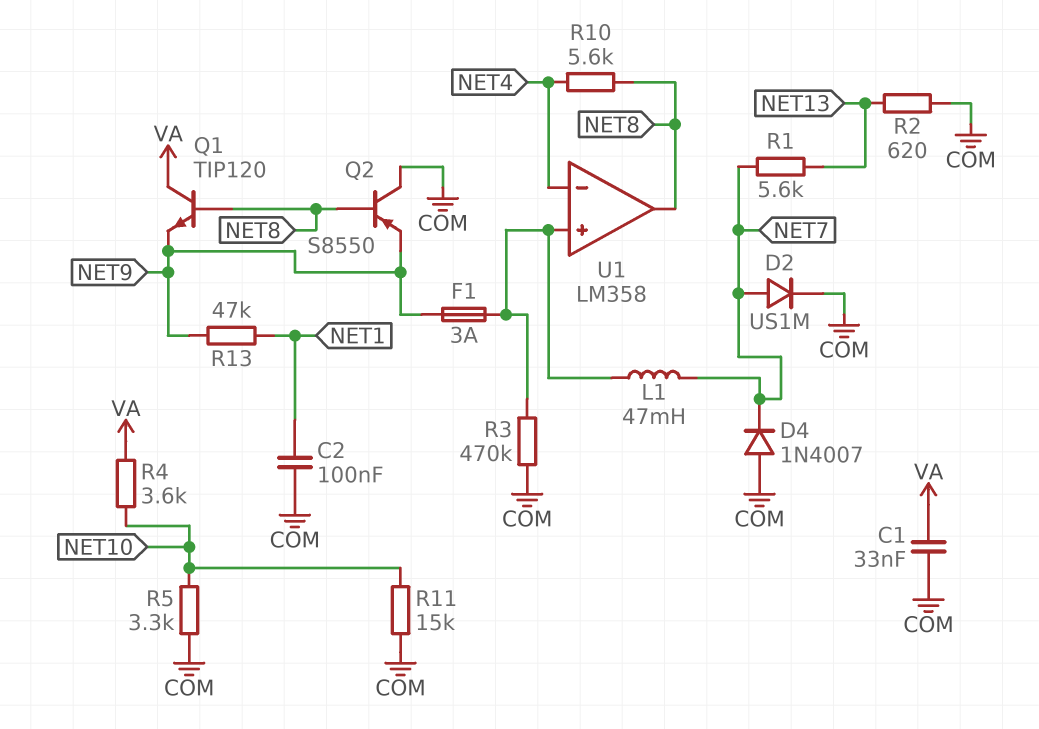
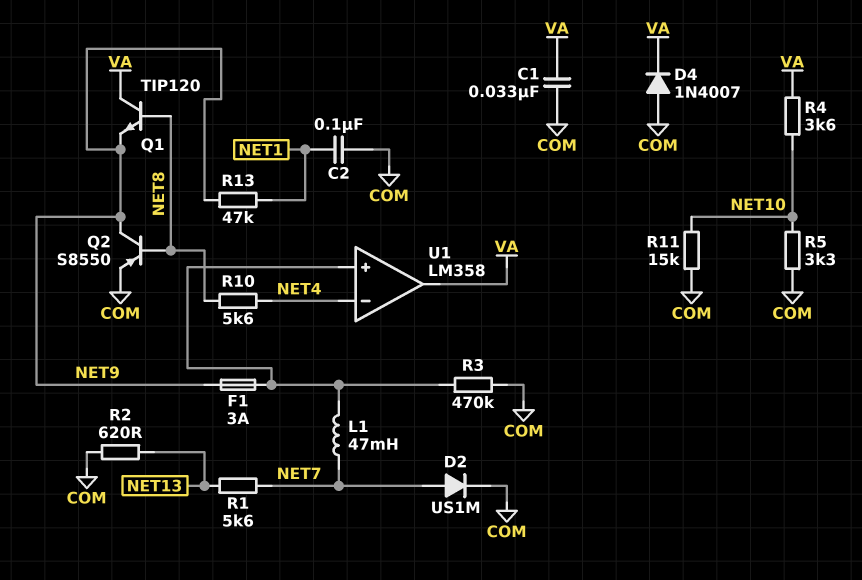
D4: diode 1N4007 (A COM, K NET7) -> diode 1N4007 (A COM, K VA)
Q2: PNP S8550 (B NET8, C COM, E NET9) -> PNP S8550 (B NET8, C NET9, E COM)
U1 pin out: NET8 -> VA

